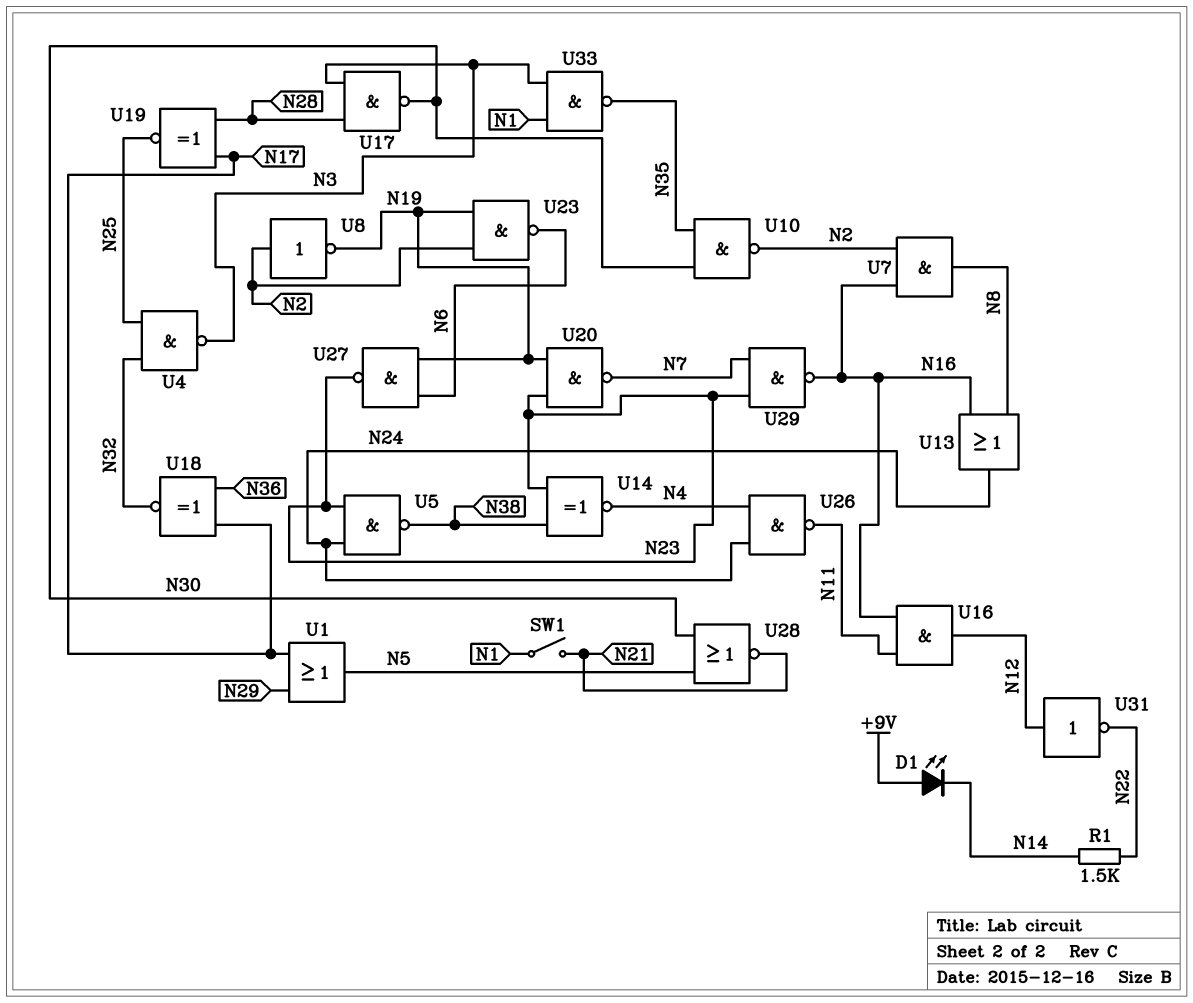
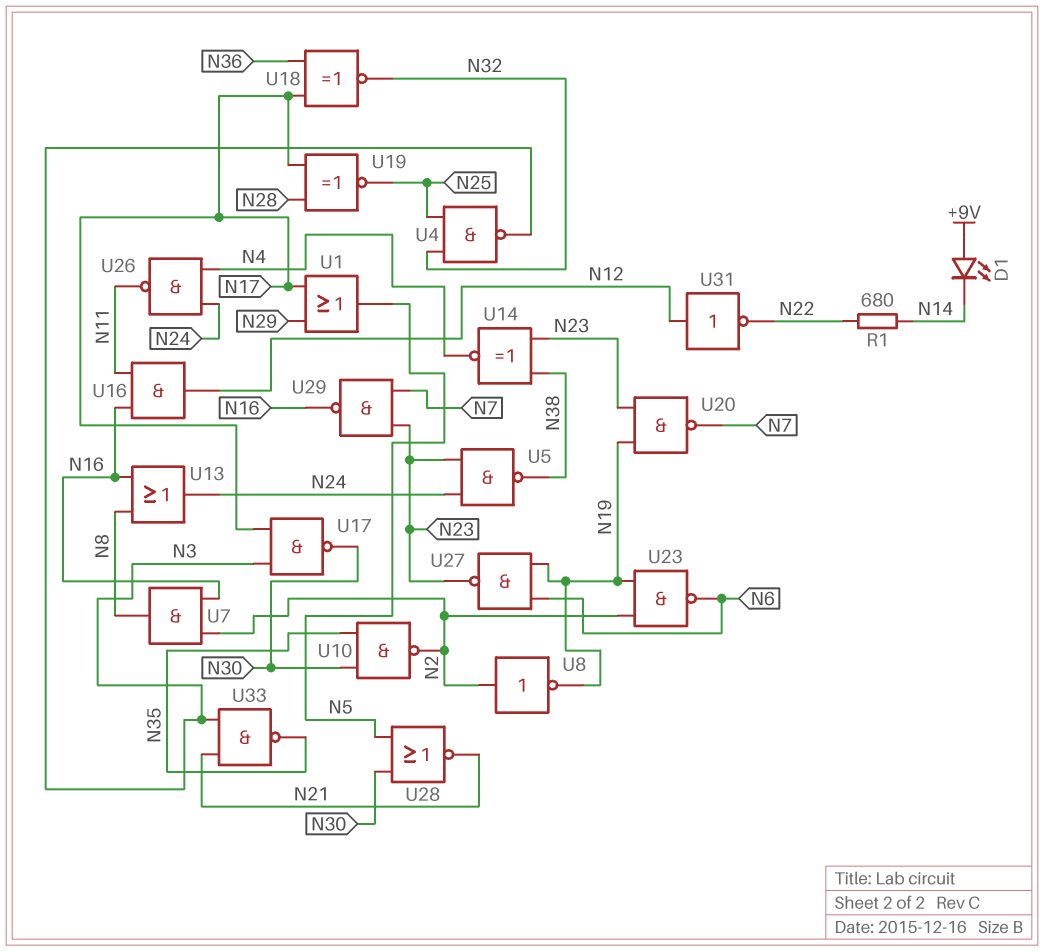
R1: 1.5k (N14, N22) -> 680 (N14, N22)
SW1: switch (N1, N21) -> none
U17: NAND (in N3, in N28, out N30) -> NAND (in N3, in N17, out N30)
U33: NAND (in N1, in N3, out N35) -> NAND (in N3, in N21, out N35)

